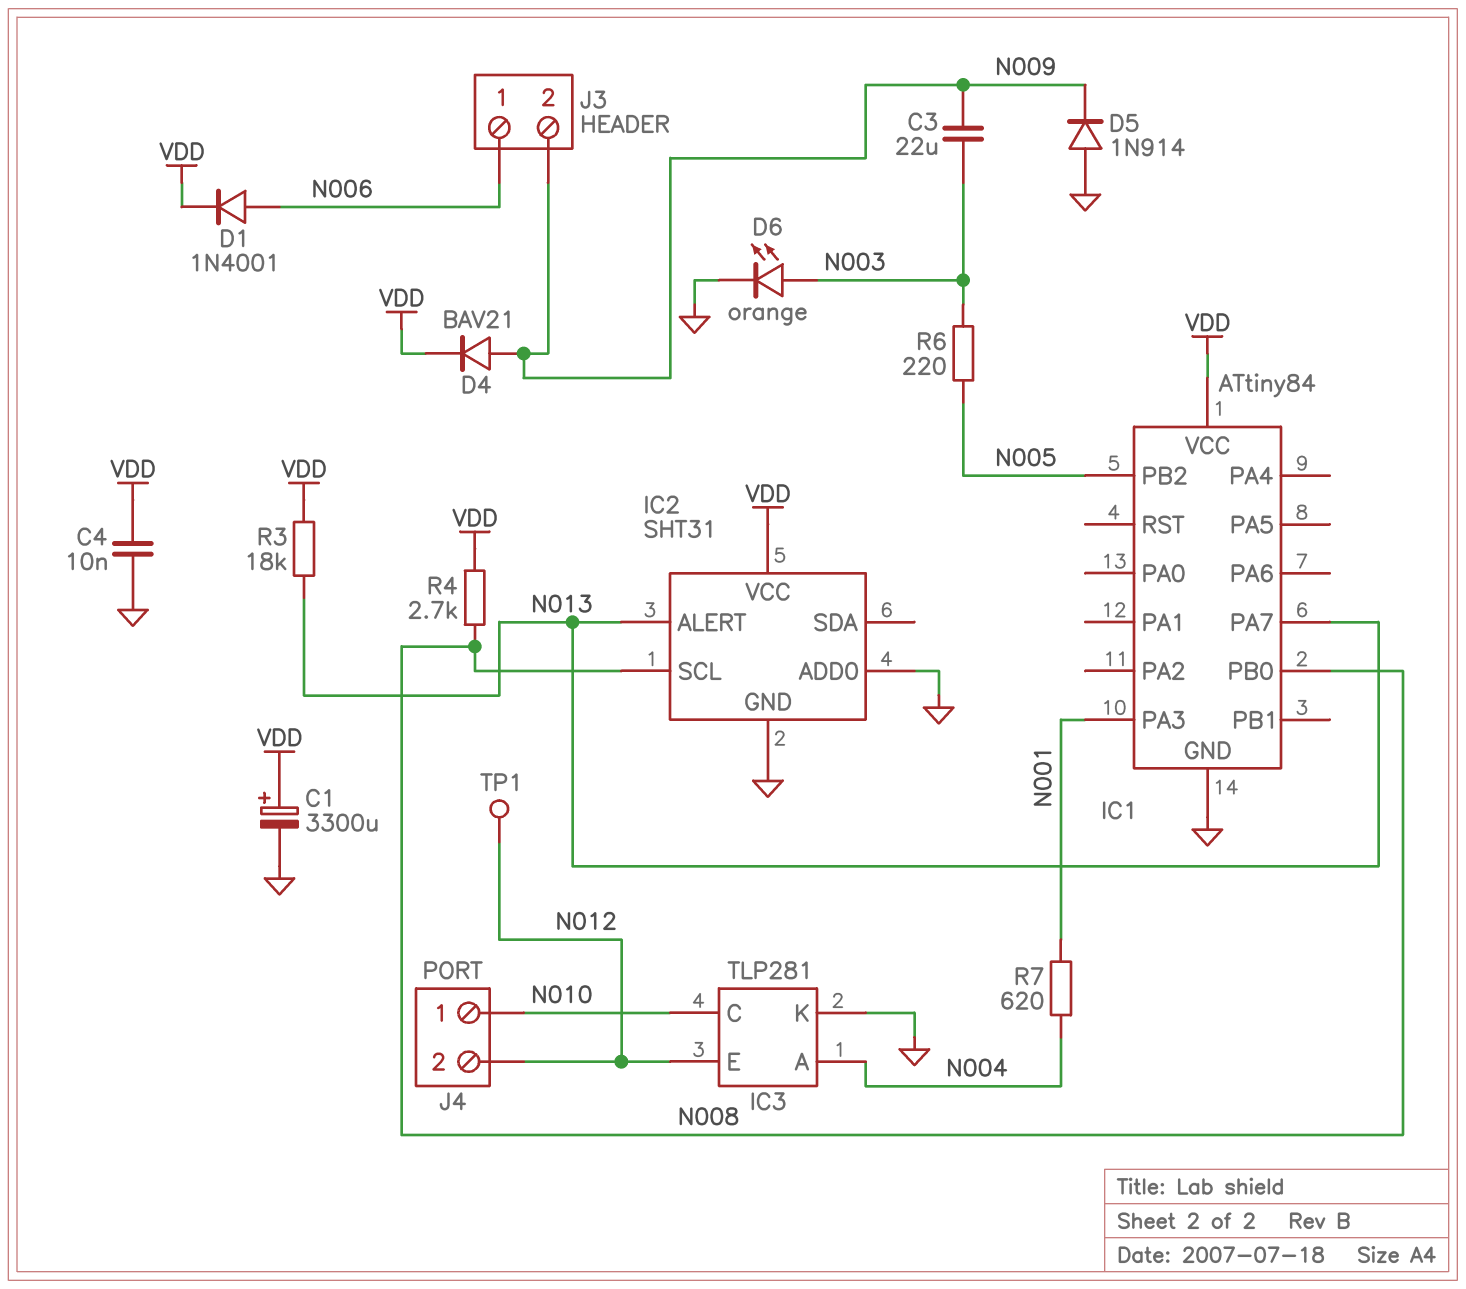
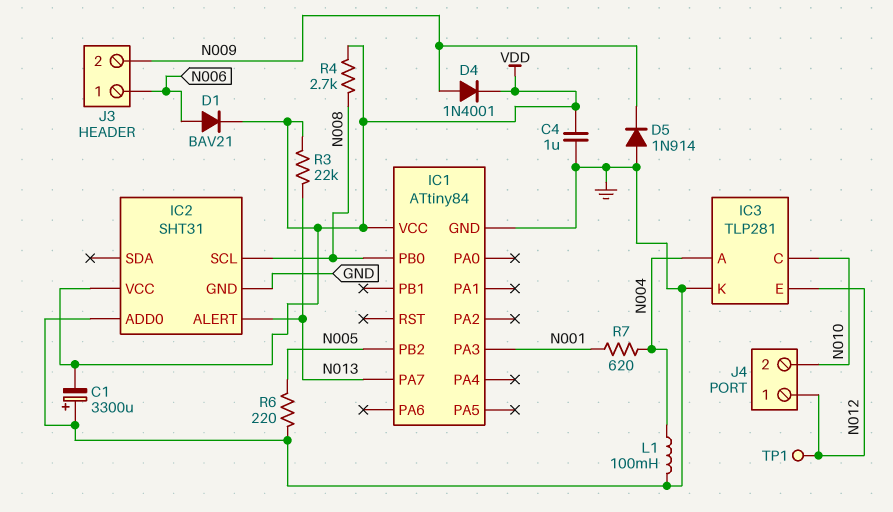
C1: 3300uF (plus VDD, minus GND) -> 3300uF (plus GND, minus VDD)
C3: 22uF (N003, N009) -> none
C4: 10nF (GND, VDD) -> 1uF (GND, VDD)
D1: diode 1N4001 (A N006, K VDD) -> diode BAV21 (A N006, K VDD)
D4: diode BAV21 (A N009, K VDD) -> diode 1N4001 (A N009, K VDD)
D6: LED orange (A N003, K GND) -> none
J4 pin 1: N010 -> N012
J4 pin 2: N012 -> N010
L1: none -> 100mH (GND, N004)
R3: 18k (N013, VDD) -> 22k (N013, VDD)
R6: 220 (N003, N005) -> 220 (GND, N005)

